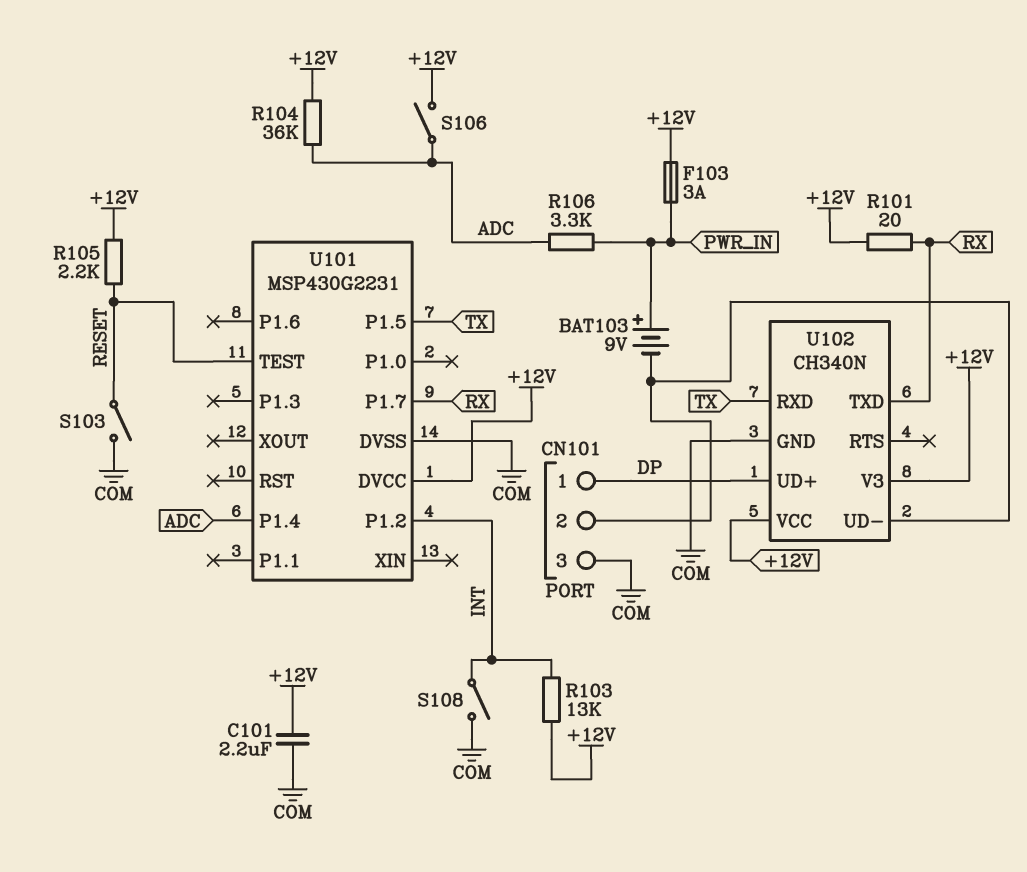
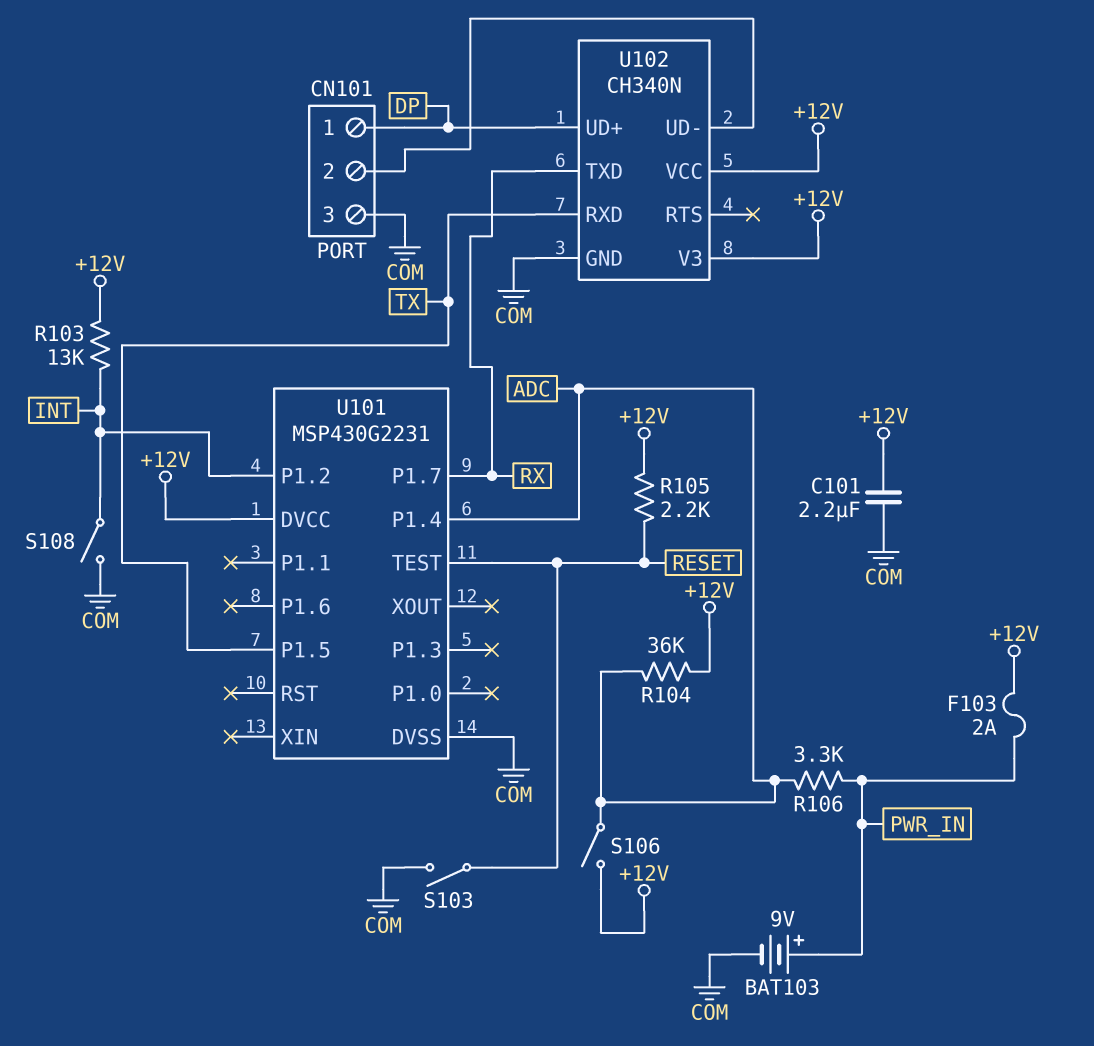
BAT103: 9V (plus PWR_IN, minus CN101/2) -> 9V (plus PWR_IN, minus COM)
F103: 3A (+12V, PWR_IN) -> 2A (+12V, PWR_IN)
R101: 20 (+12V, RX) -> none

